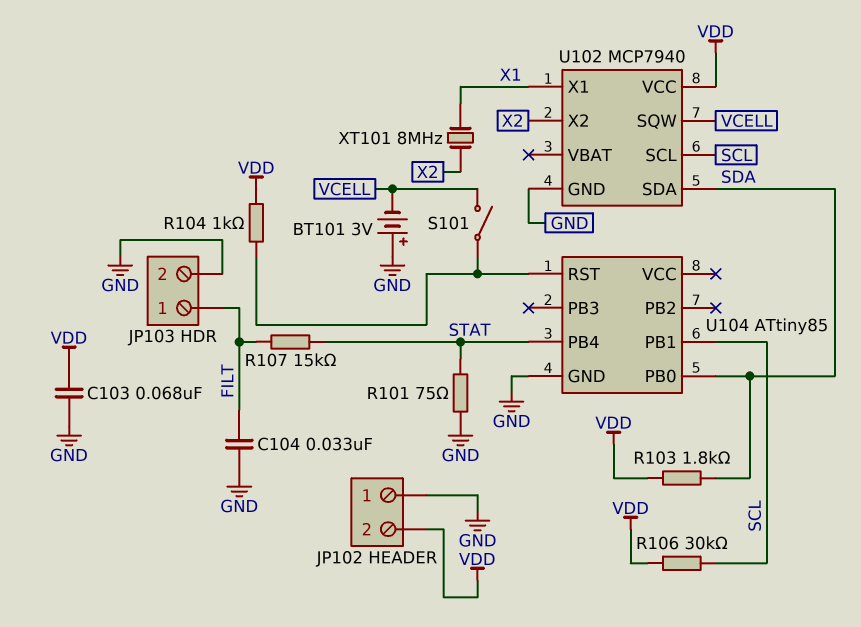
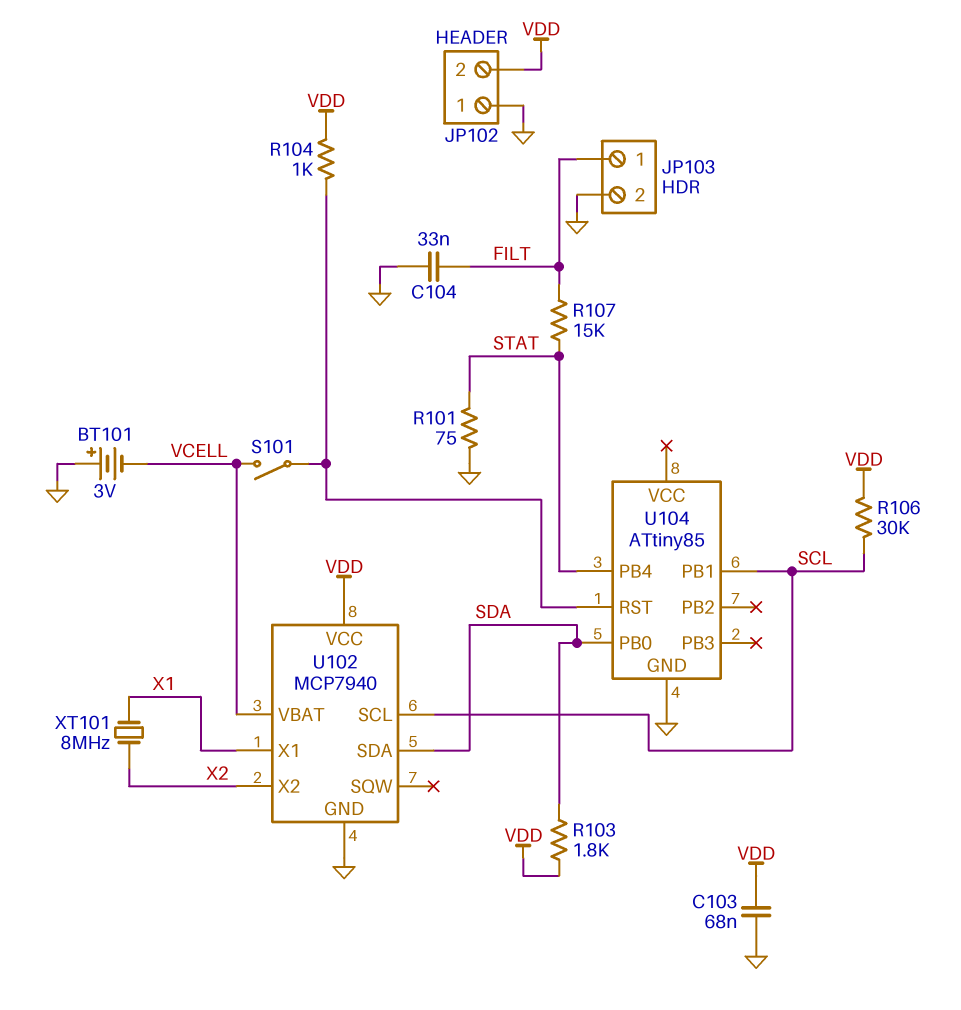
U102 pin SQW: VCELL -> none
U102 pin VBAT: none -> VCELL

